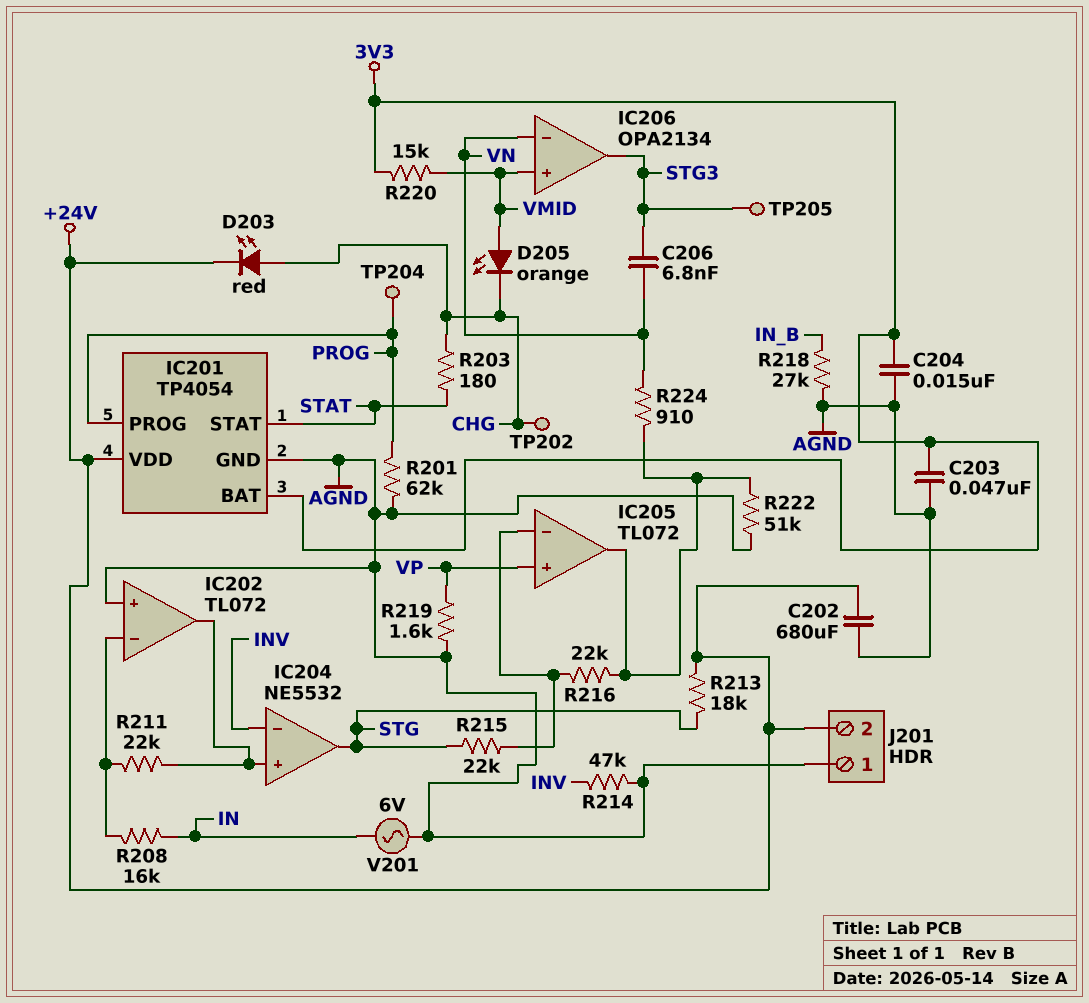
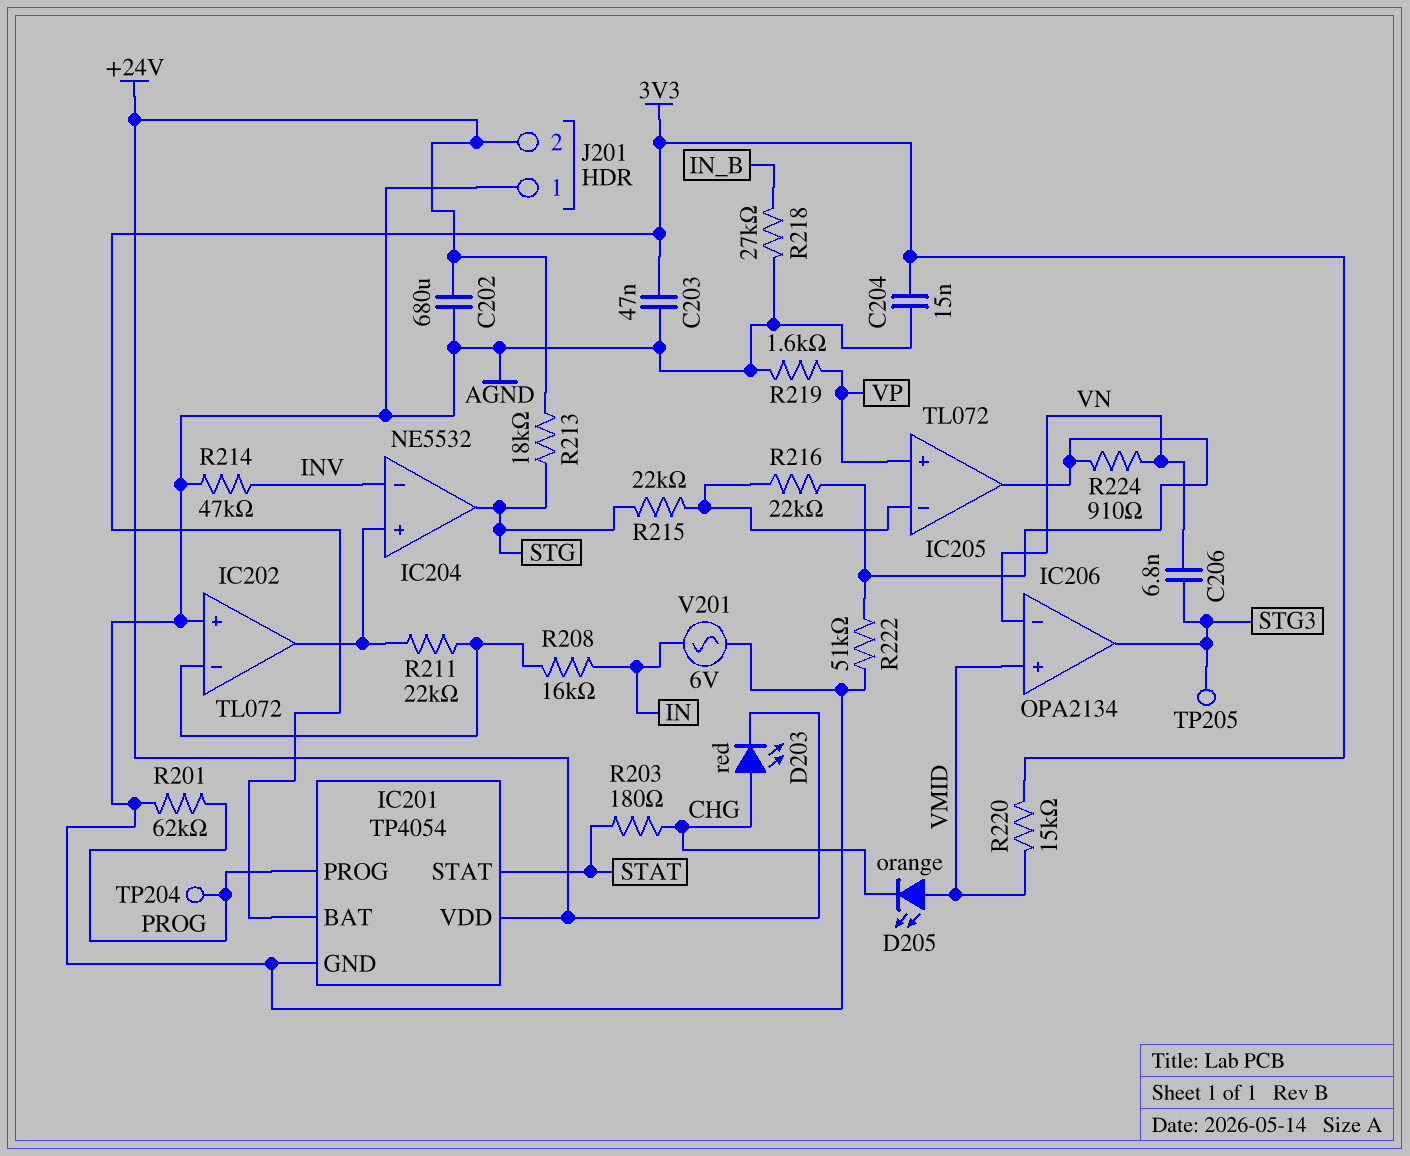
TP202: test point (CHG) -> none

